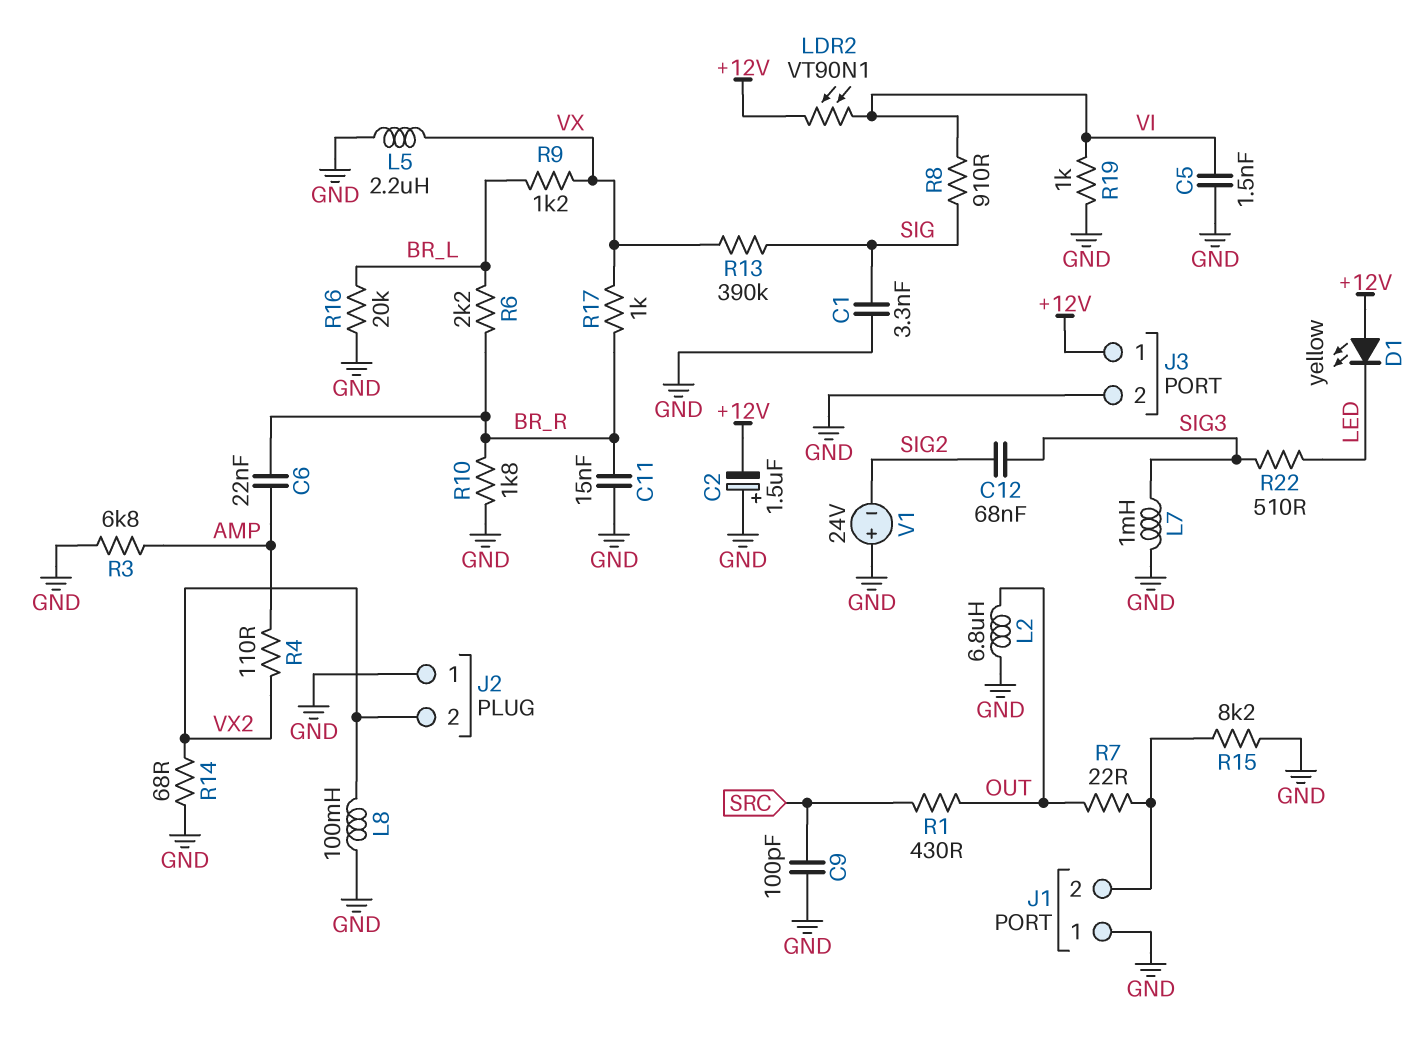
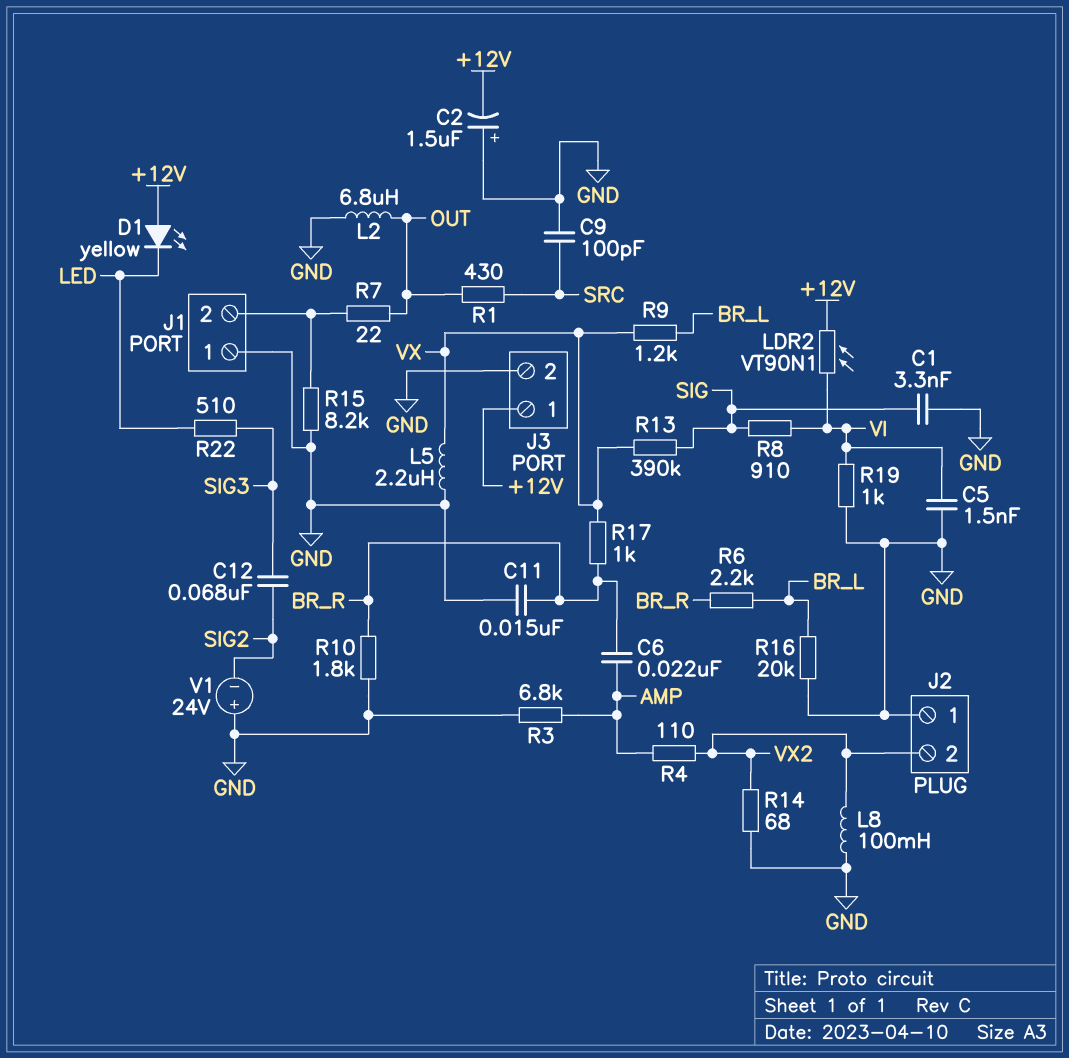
L7: 1mH (GND, SIG3) -> none

